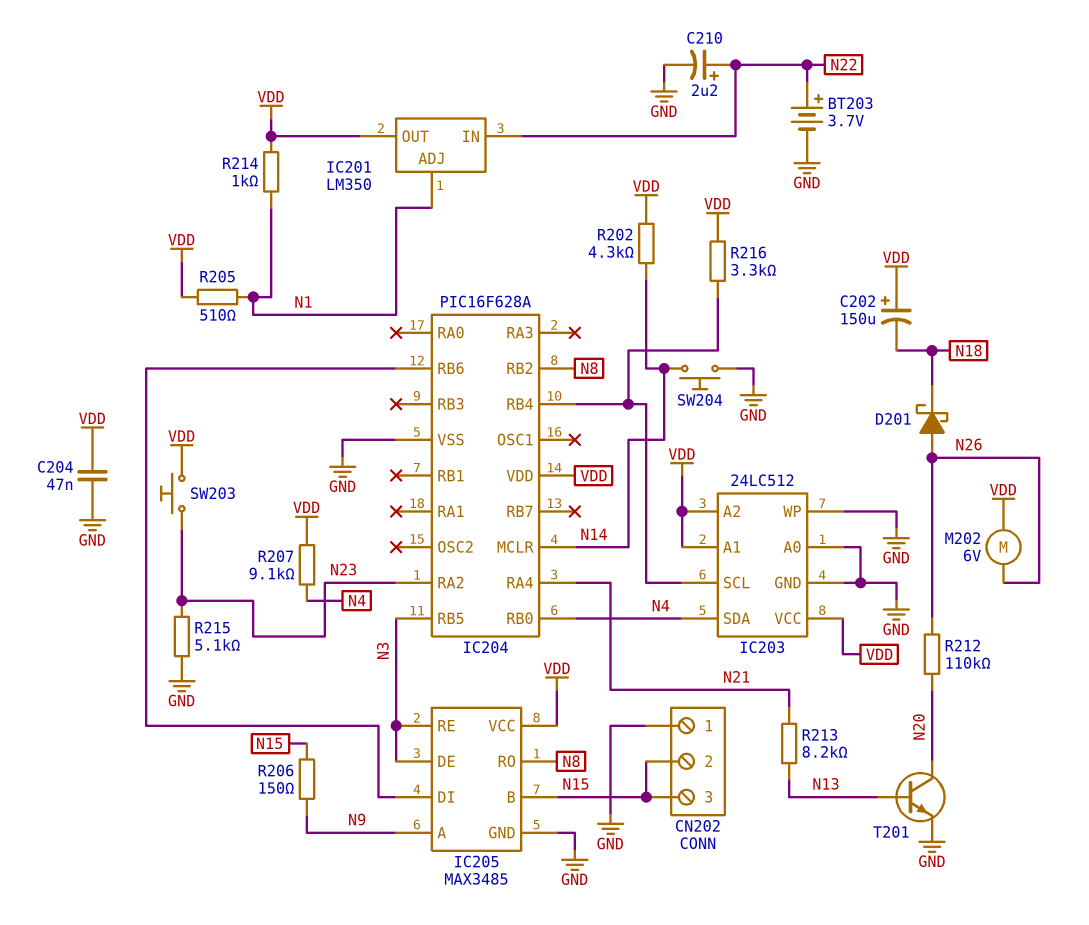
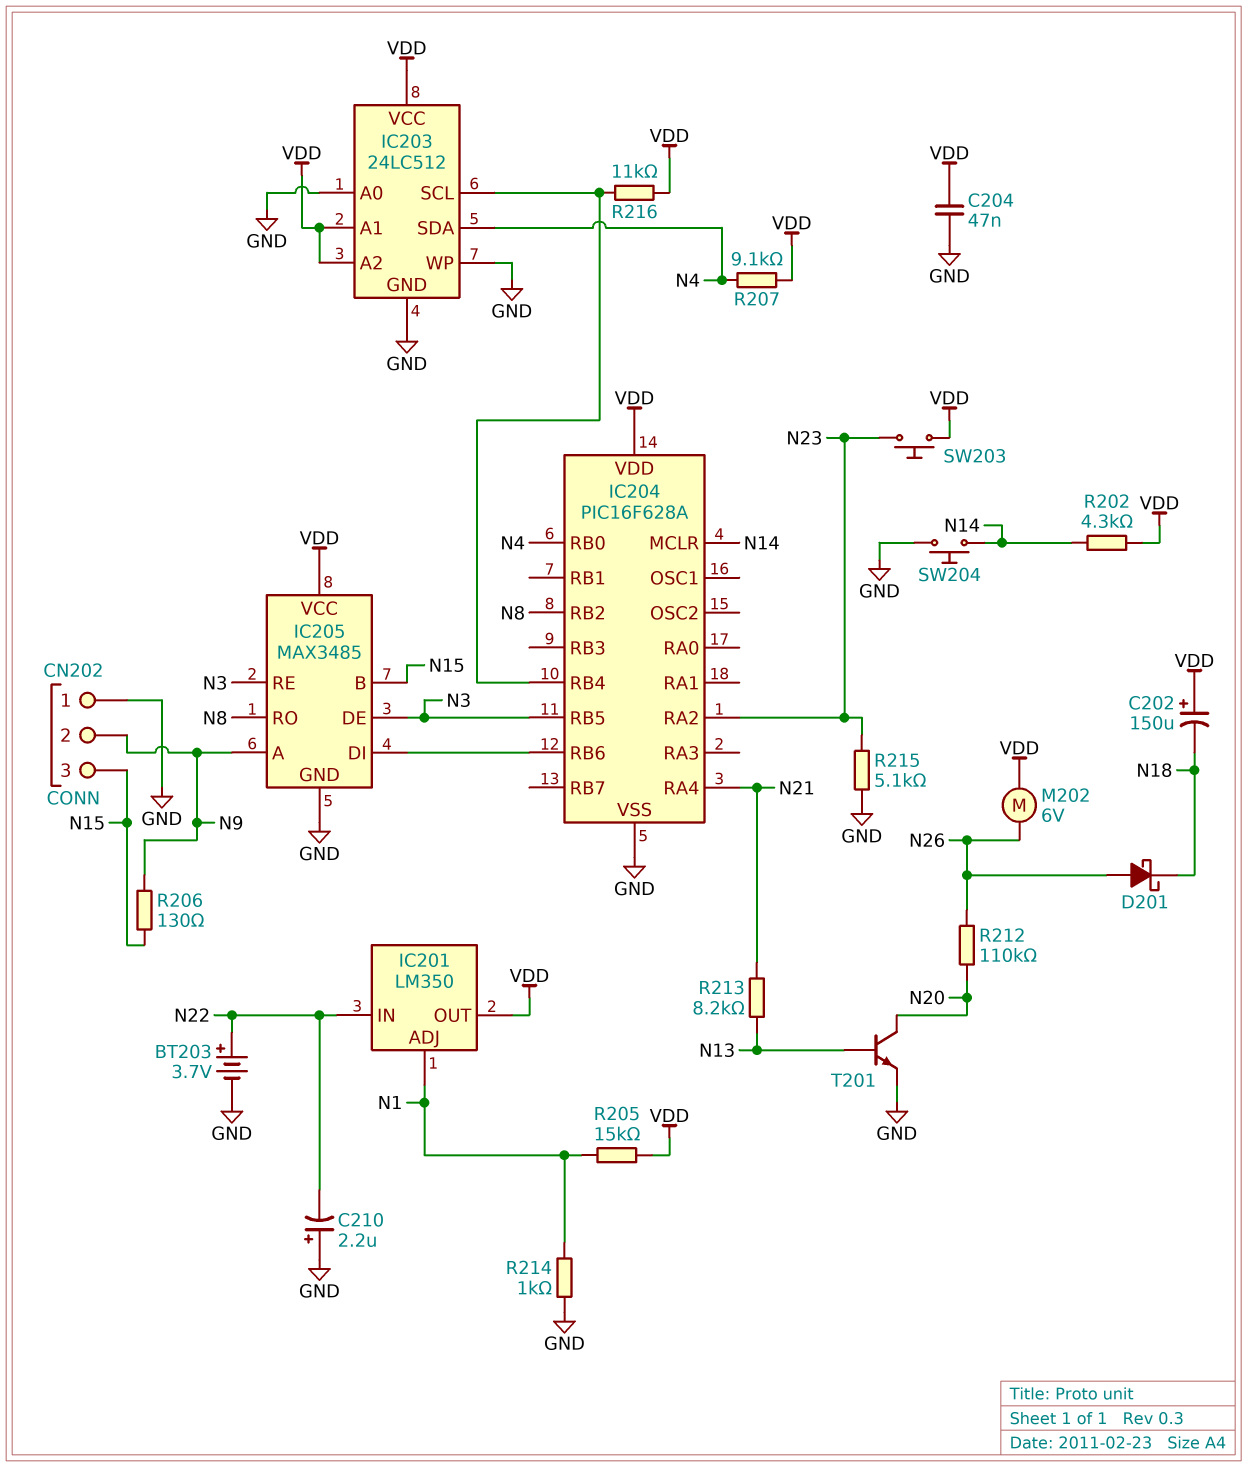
C210: 2.2uF (plus N22, minus GND) -> 2.2uF (plus GND, minus N22)
CN202 pin 2: N15 -> N9
R205: 510 (N1, VDD) -> 15k (N1, VDD)
R206: 150 (N9, N15) -> 130 (N9, N15)
R214: 1k (N1, VDD) -> 1k (GND, N1)
R216: 3.3k (IC203/SCL, VDD) -> 11k (IC203/SCL, VDD)

